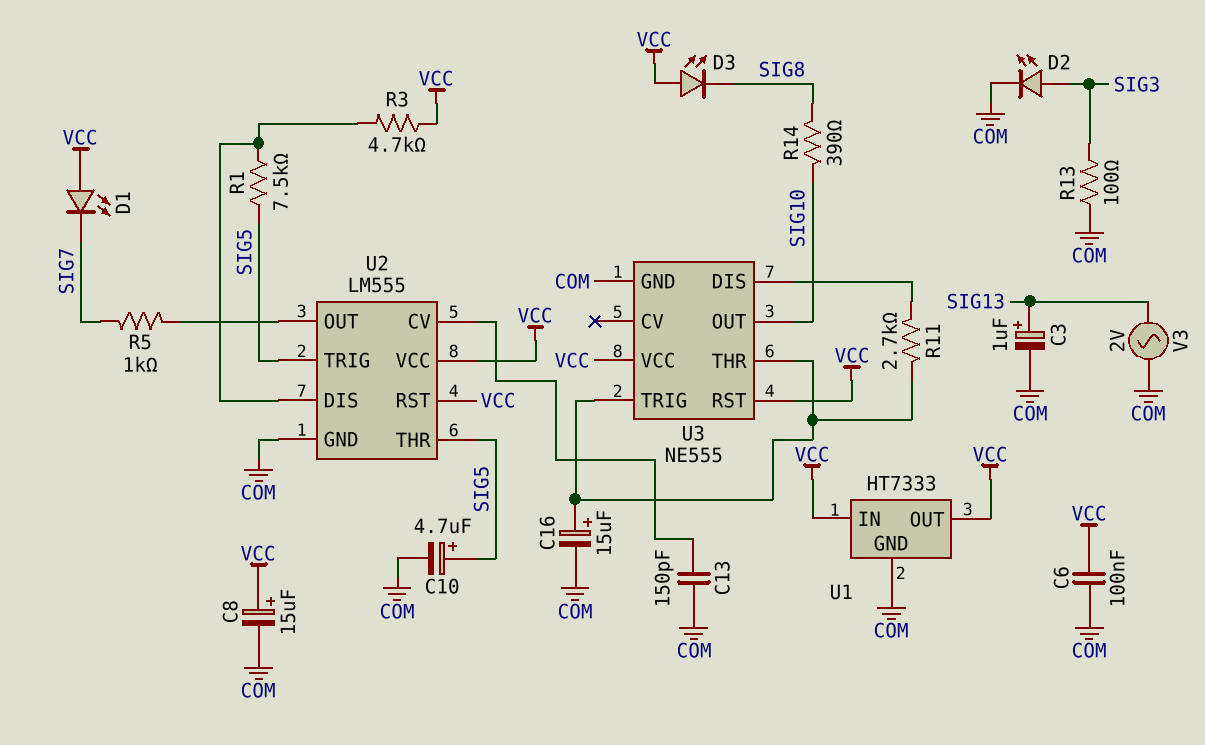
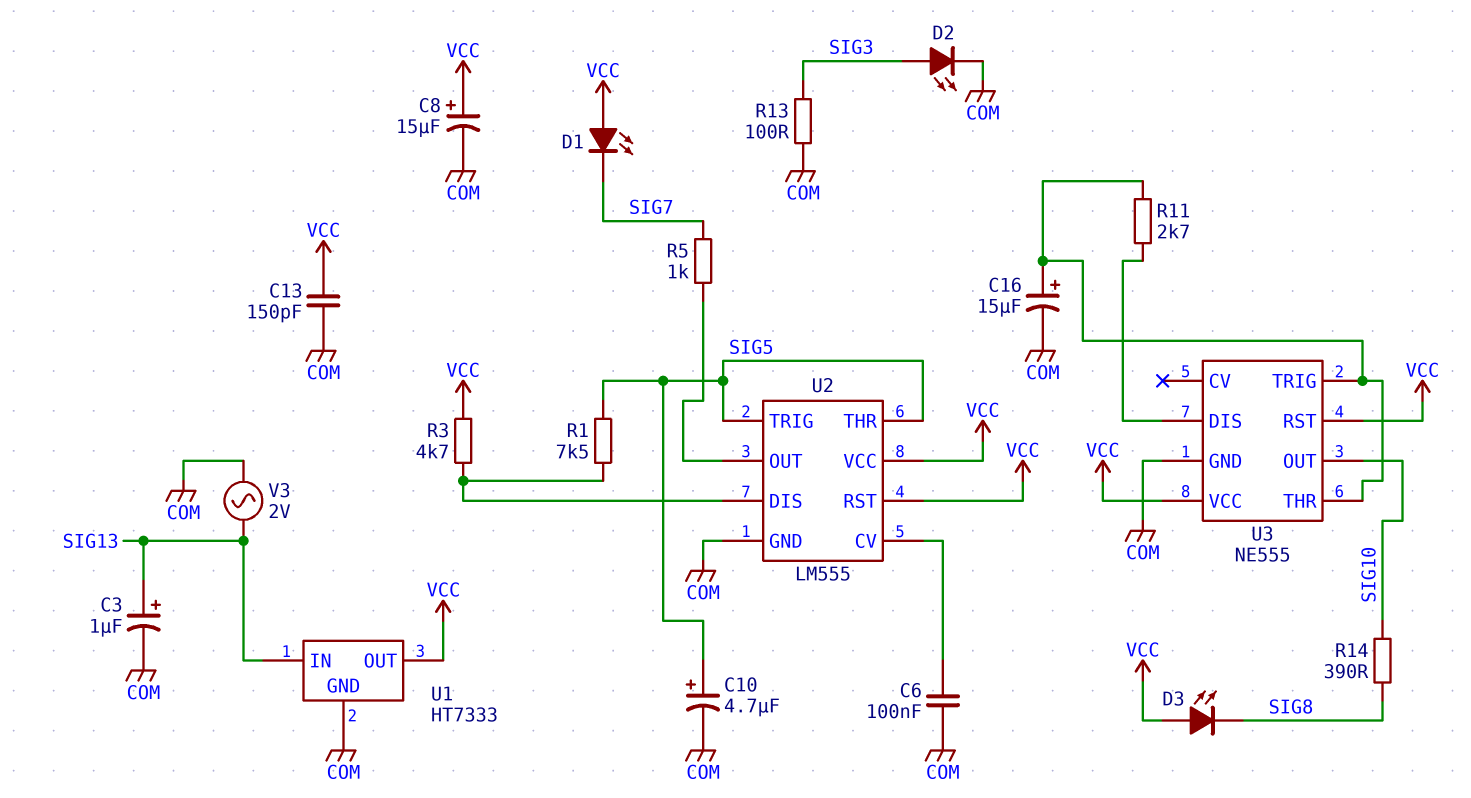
C6: 100nF (COM, VCC) -> 100nF (COM, U2/CV)
C13: 150pF (COM, U2/CV) -> 150pF (COM, VCC)
U1 pin IN: VCC -> SIG13

